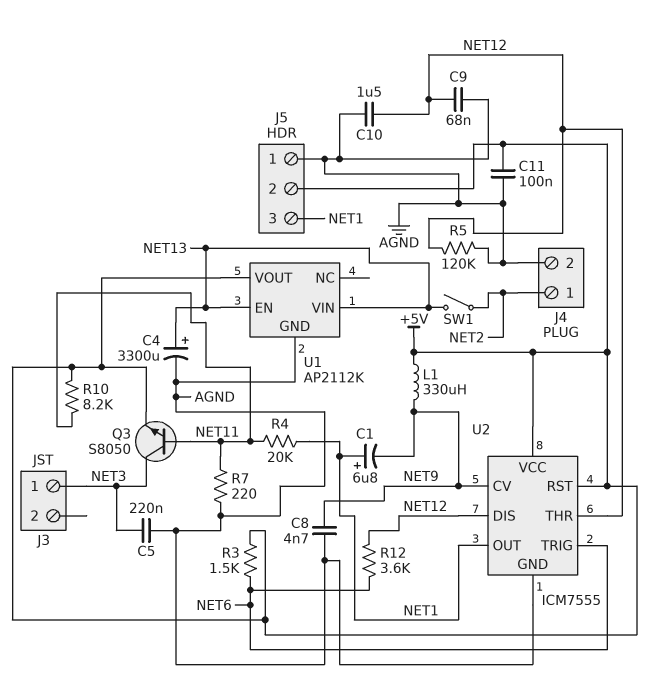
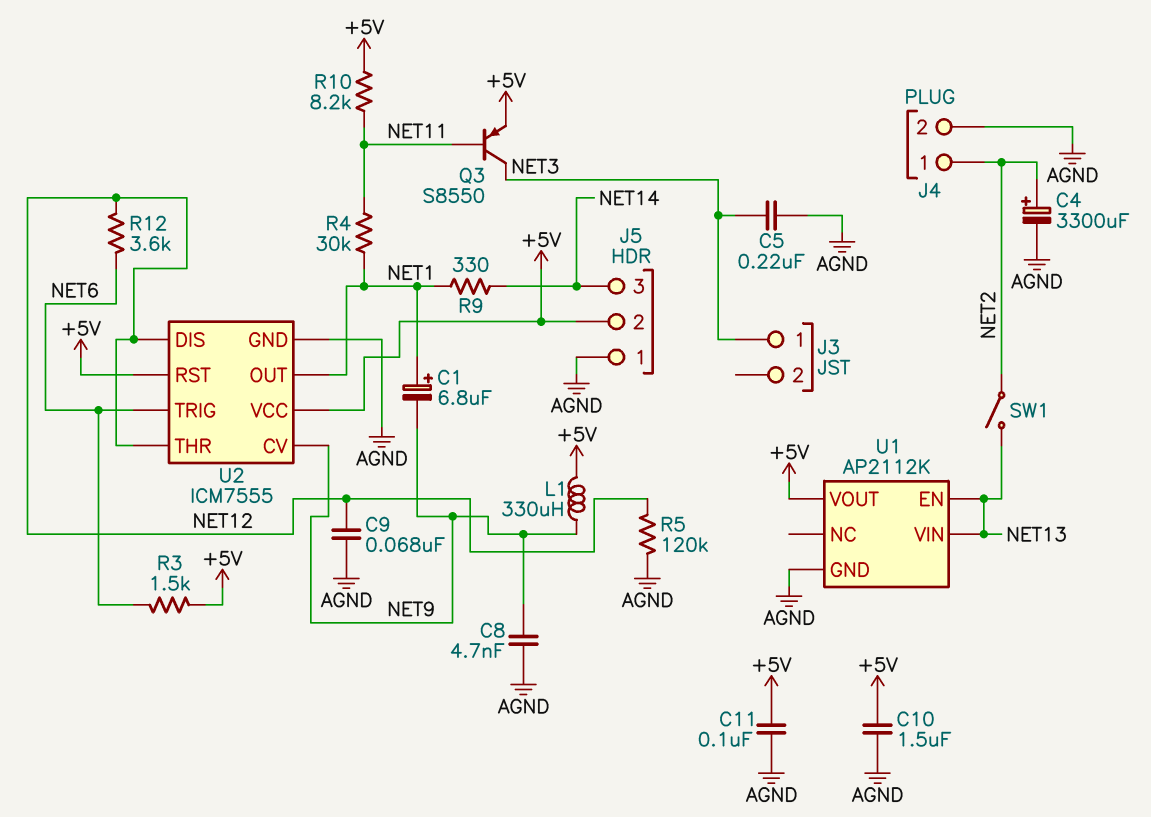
C4: 3300uF (plus NET13, minus AGND) -> 3300uF (plus NET2, minus AGND)
C10: 1.5uF (AGND, NET12) -> 1.5uF (+5V, AGND)
J5 pin 3: NET1 -> NET14
Q3: NPN S8050 (B NET11, C NET3, E +5V) -> PNP S8550 (B NET11, C NET3, E +5V)
R4: 20k (NET1, NET11) -> 30k (NET1, NET11)
R7: 220 (AGND, NET11) -> none
R9: none -> 330 (NET1, NET14)

